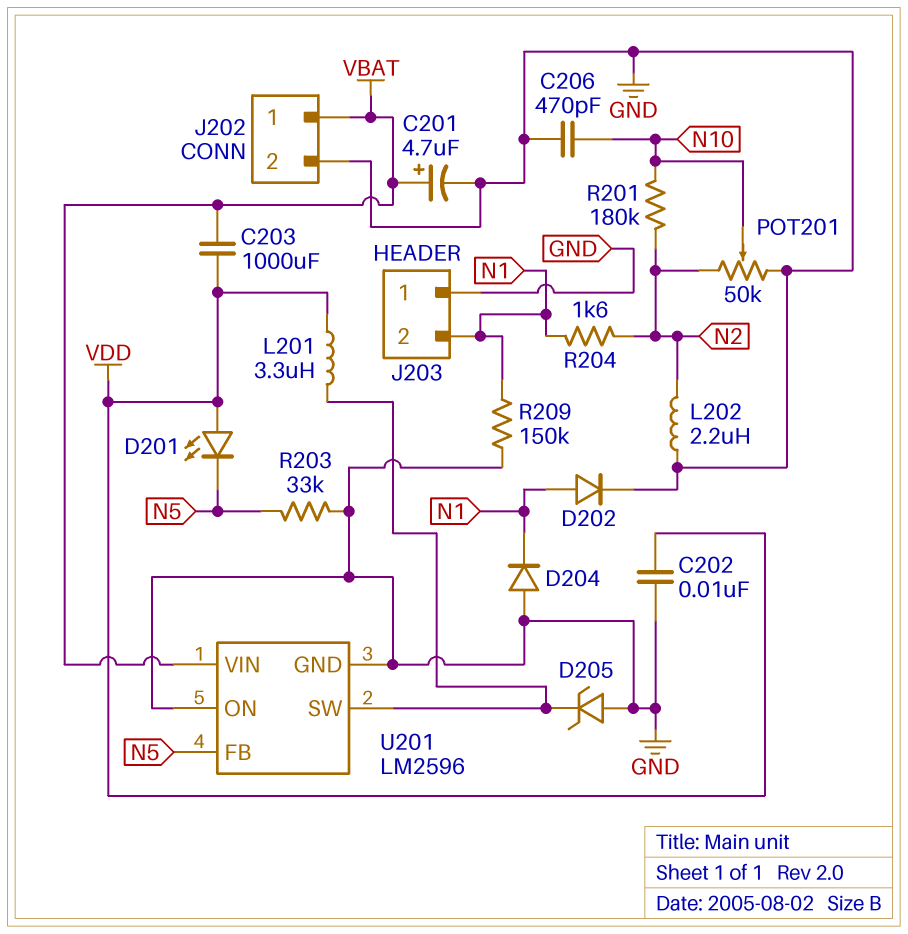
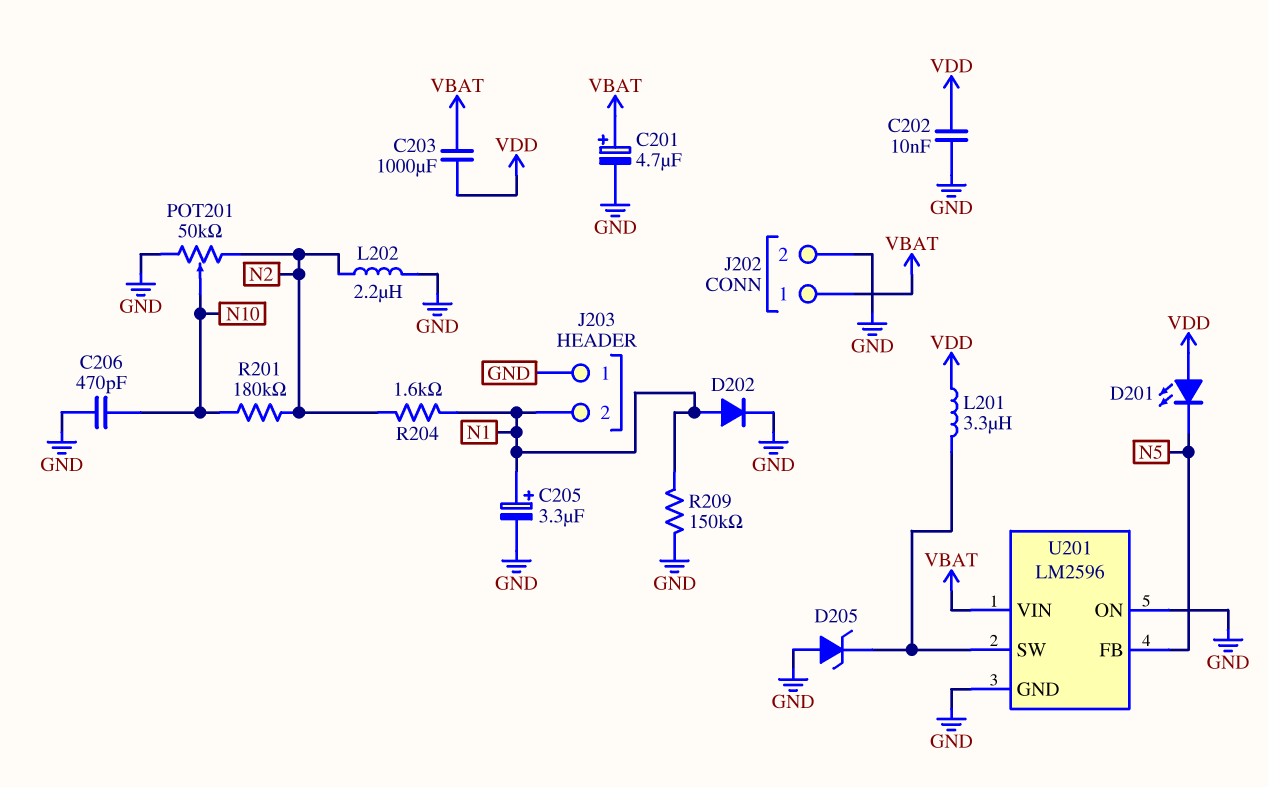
C205: none -> 3.3uF (plus N1, minus GND)
D204: diode (A GND, K N1) -> none
R203: 33k (GND, N5) -> none

